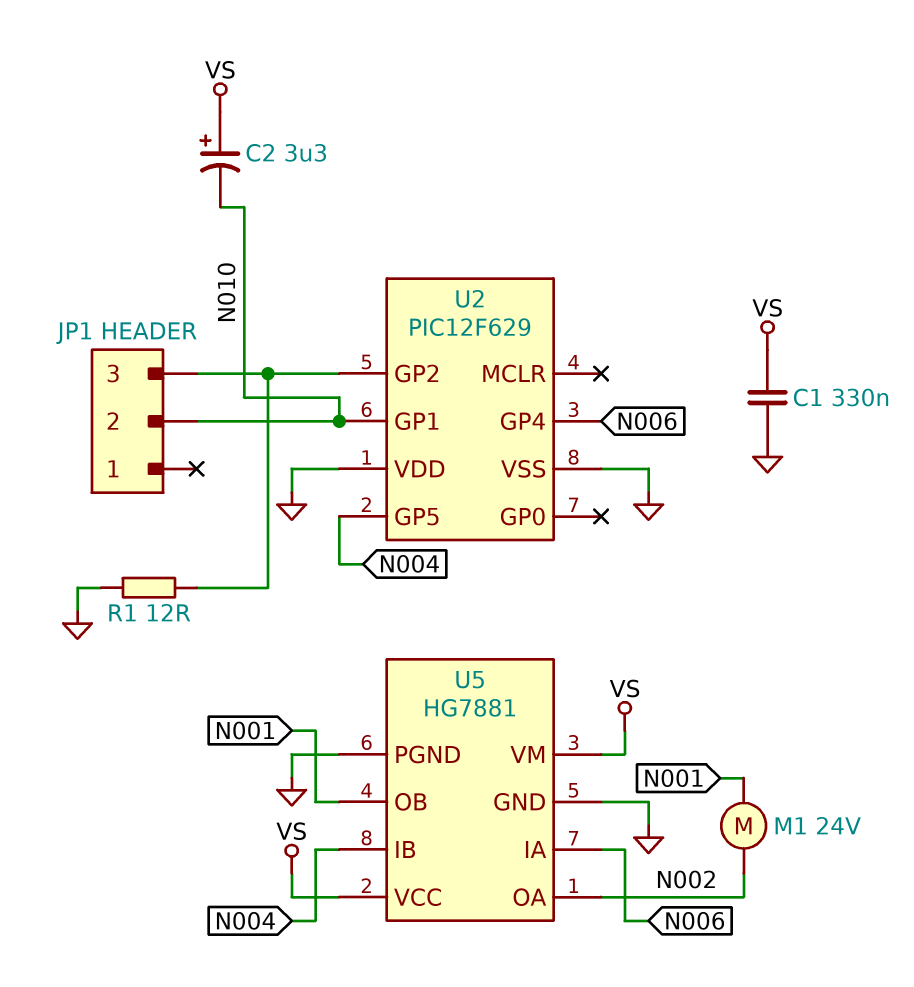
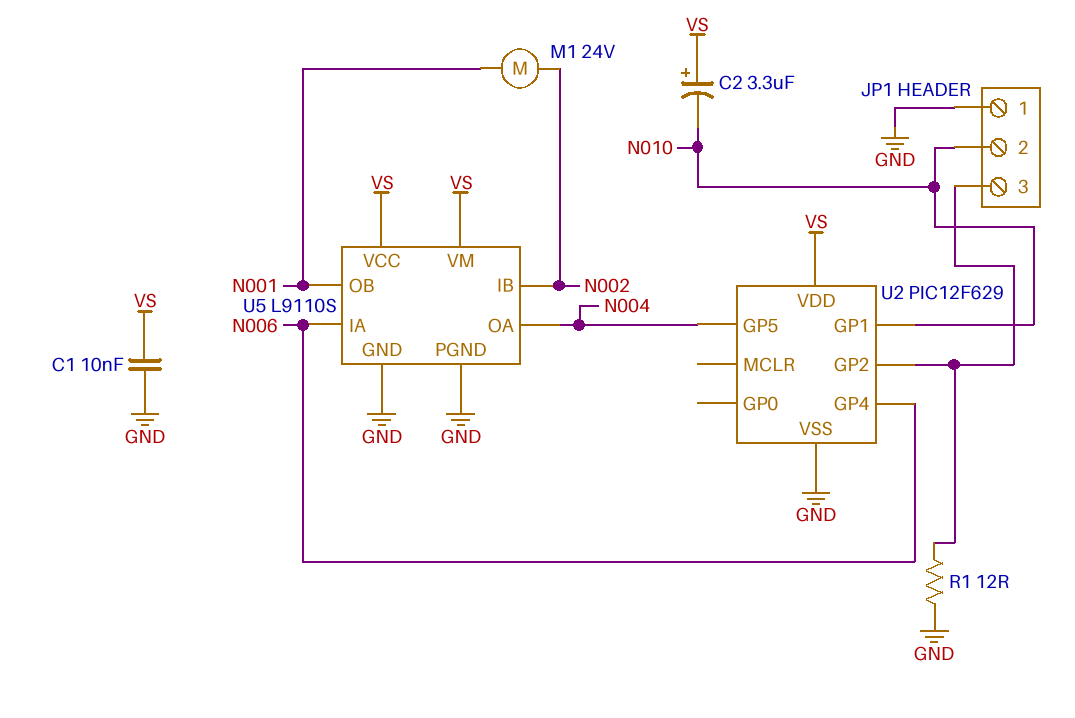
C1: 330nF (GND, VS) -> 10nF (GND, VS)
JP1 pin 1: none -> GND
U2 pin VDD: GND -> VS
U5: HG7881 -> L9110S
U5 pin IB: N004 -> N002
U5 pin OA: N002 -> N004

